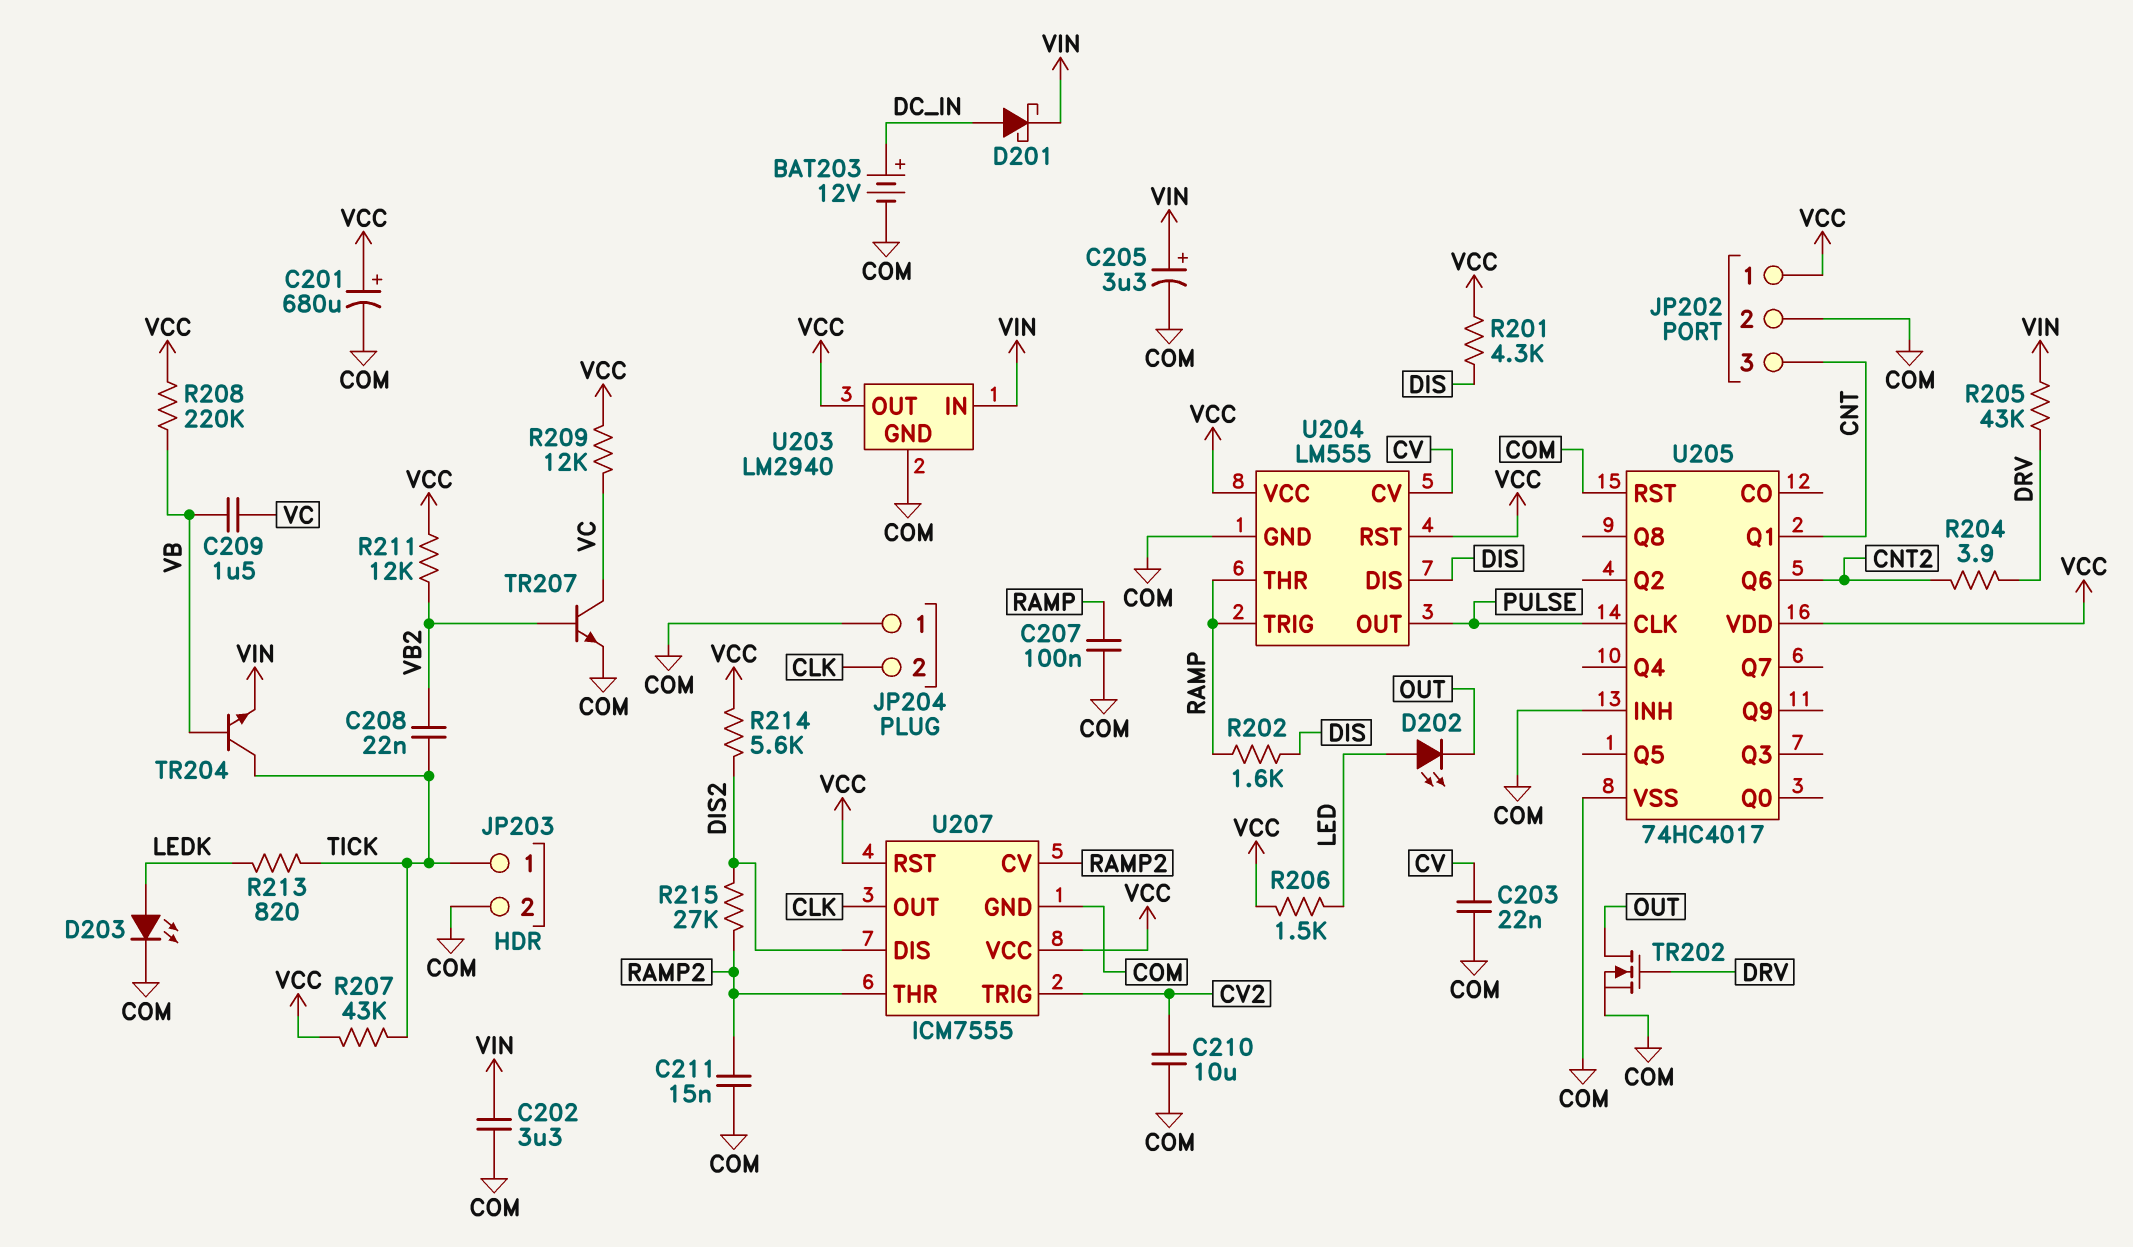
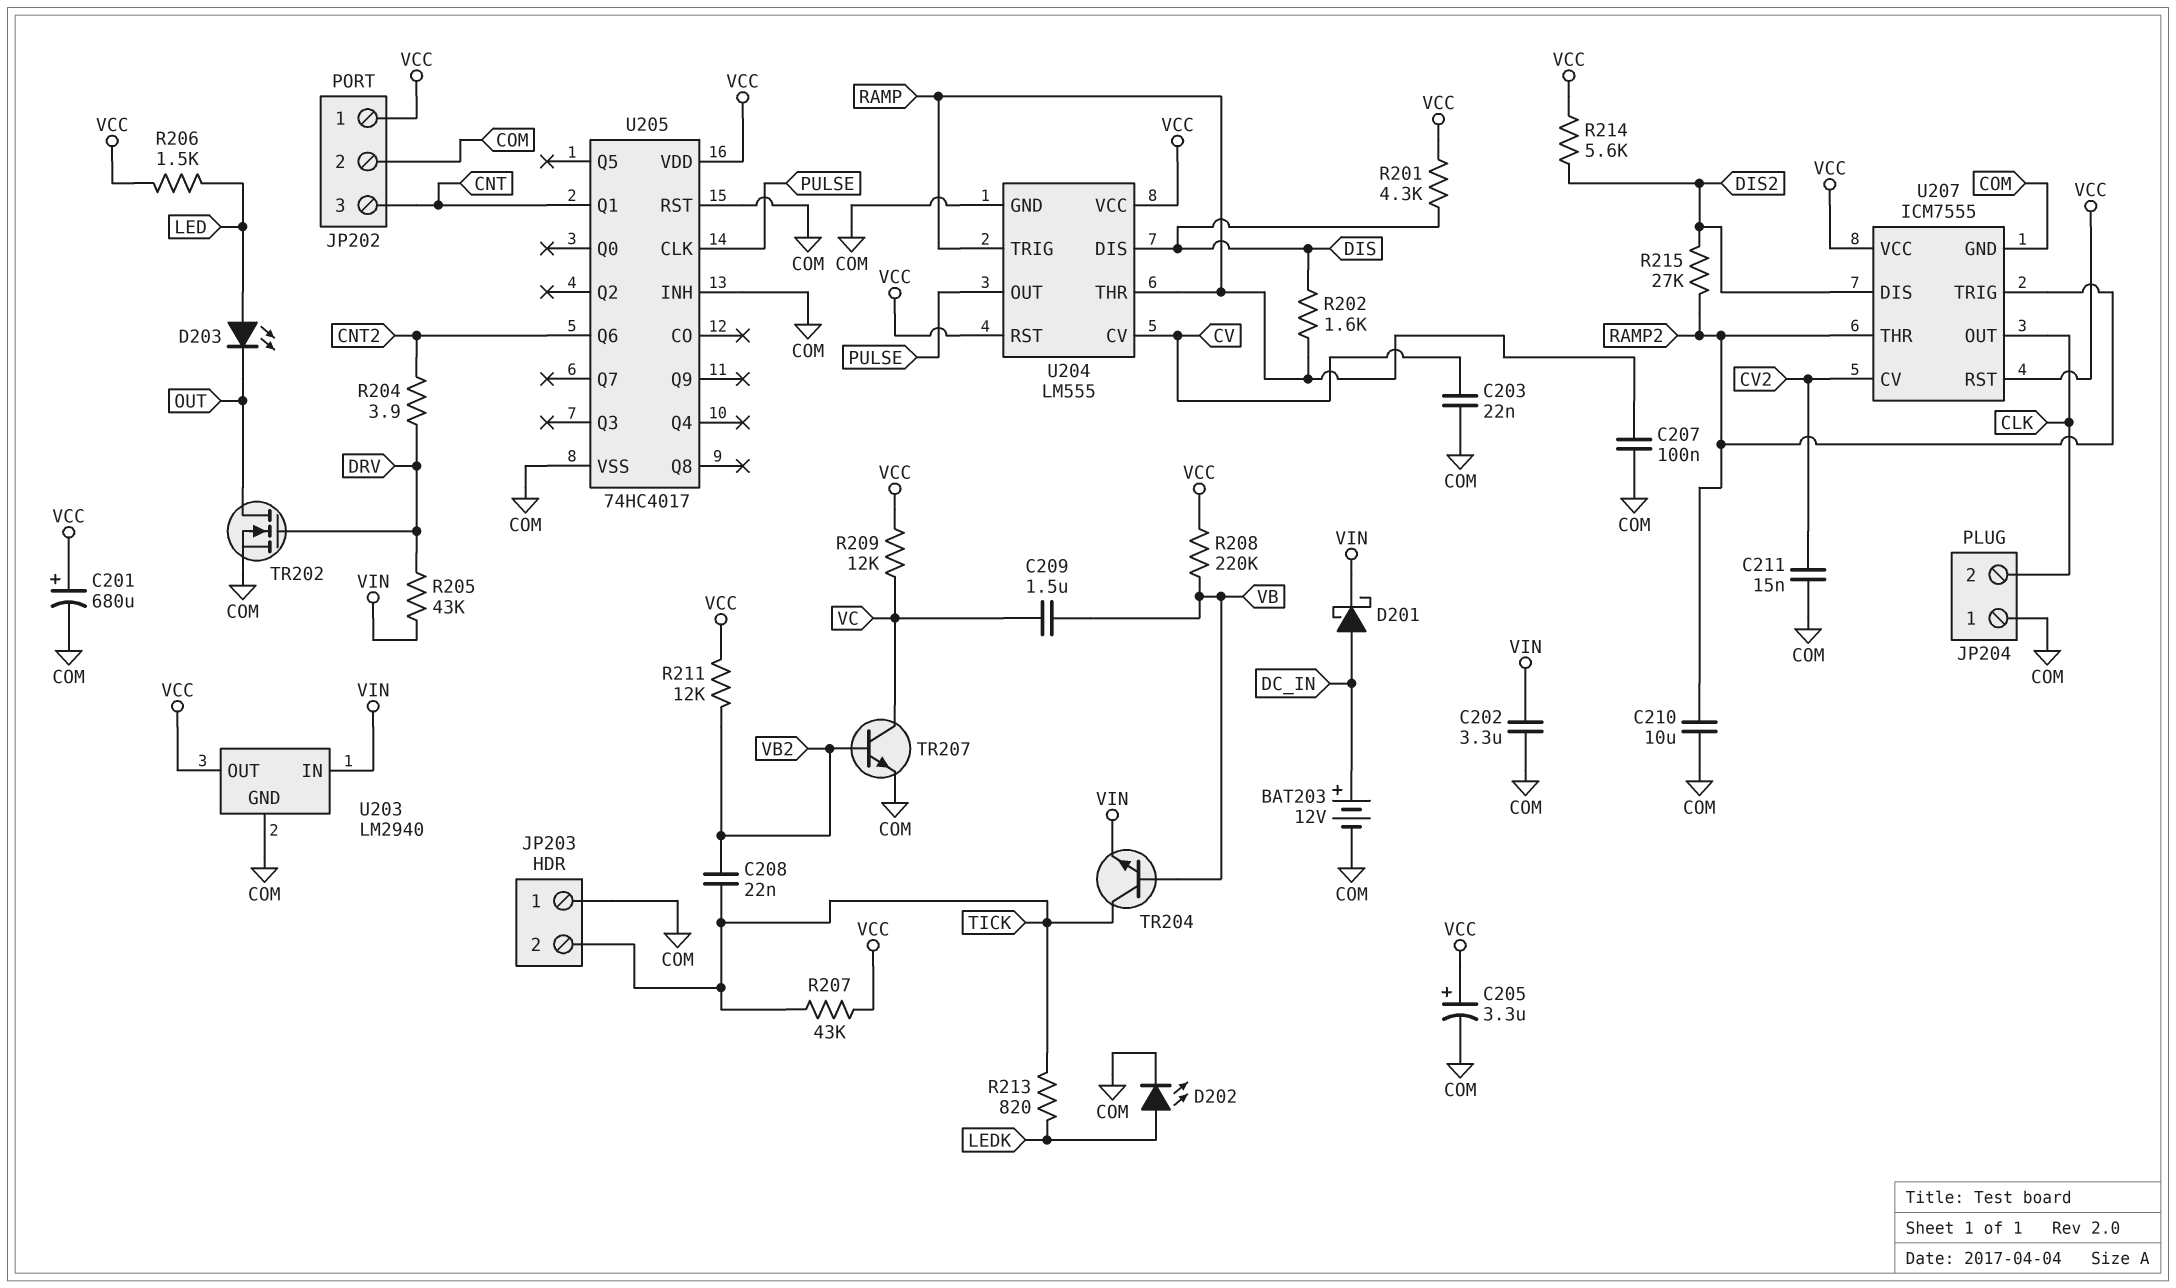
C205: 3.3uF (plus VIN, minus COM) -> 3.3uF (plus VCC, minus COM)
C210: 10uF (COM, CV2) -> 10uF (COM, RAMP2)
C211: 15nF (COM, RAMP2) -> 15nF (COM, CV2)
D202: LED (A LED, K OUT) -> LED (A LEDK, K COM)
D203: LED (A LEDK, K COM) -> LED (A LED, K OUT)
JP203 pin 1: TICK -> COM
JP203 pin 2: COM -> TICK
U207 pin CV: RAMP2 -> CV2
U207 pin TRIG: CV2 -> RAMP2

